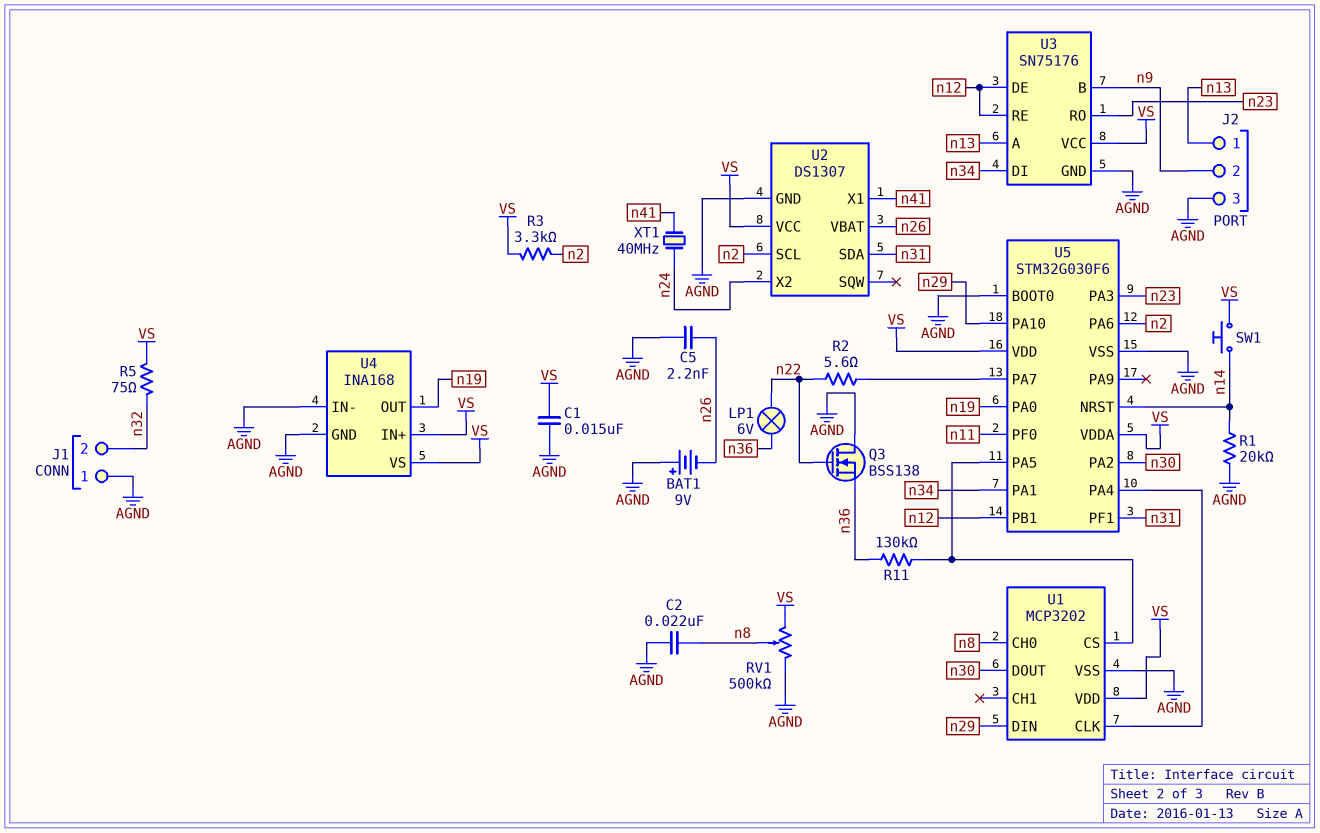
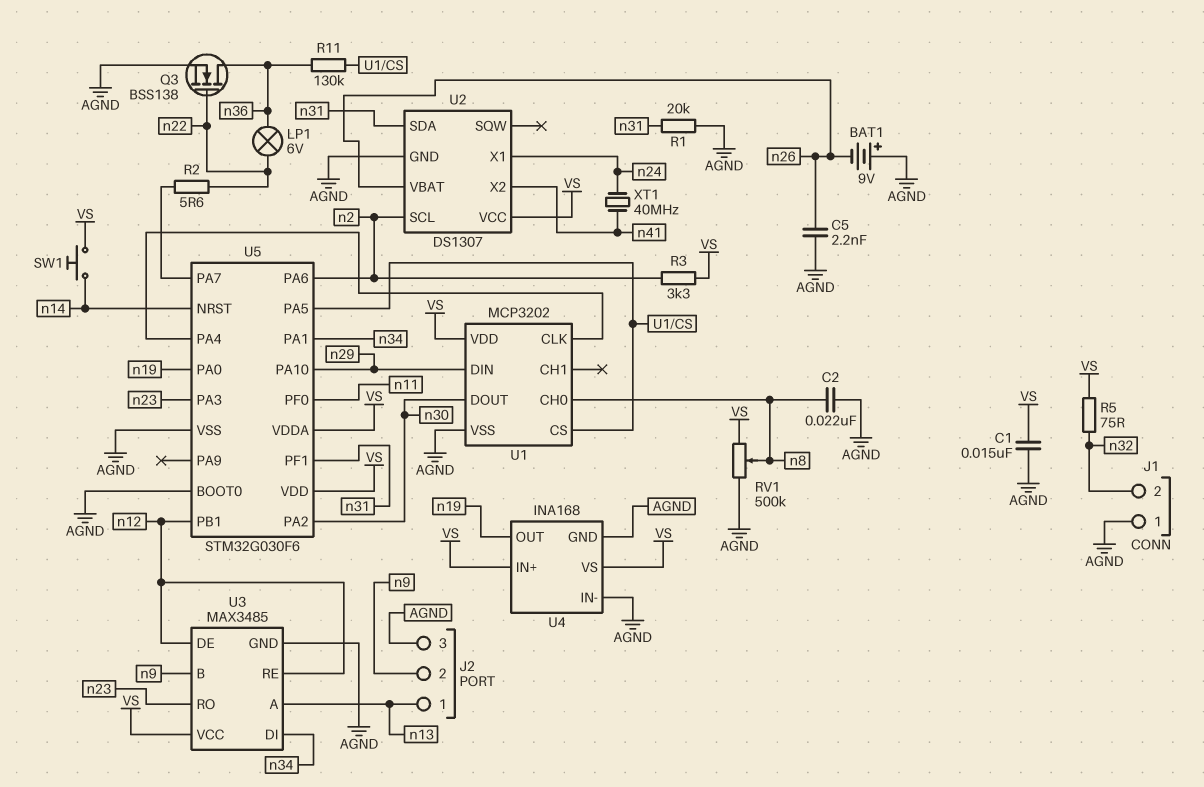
Q3: NMOS BSS138 (G n22, D AGND, S n36) -> NMOS BSS138 (G n22, D n36, S AGND)
R1: 20k (AGND, n14) -> 20k (AGND, n31)
U2 pin X1: n41 -> n24
U2 pin X2: n24 -> n41
U3: SN75176 -> MAX3485

